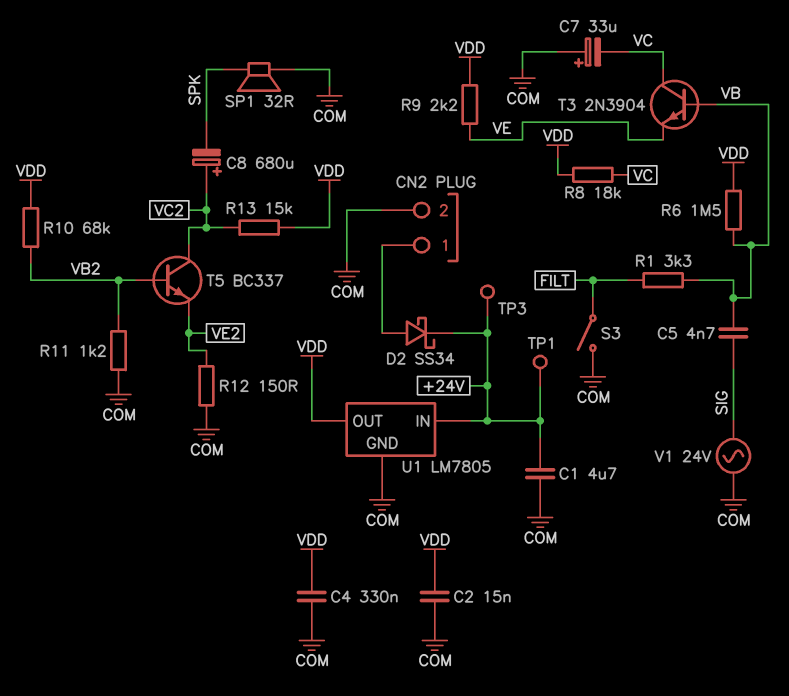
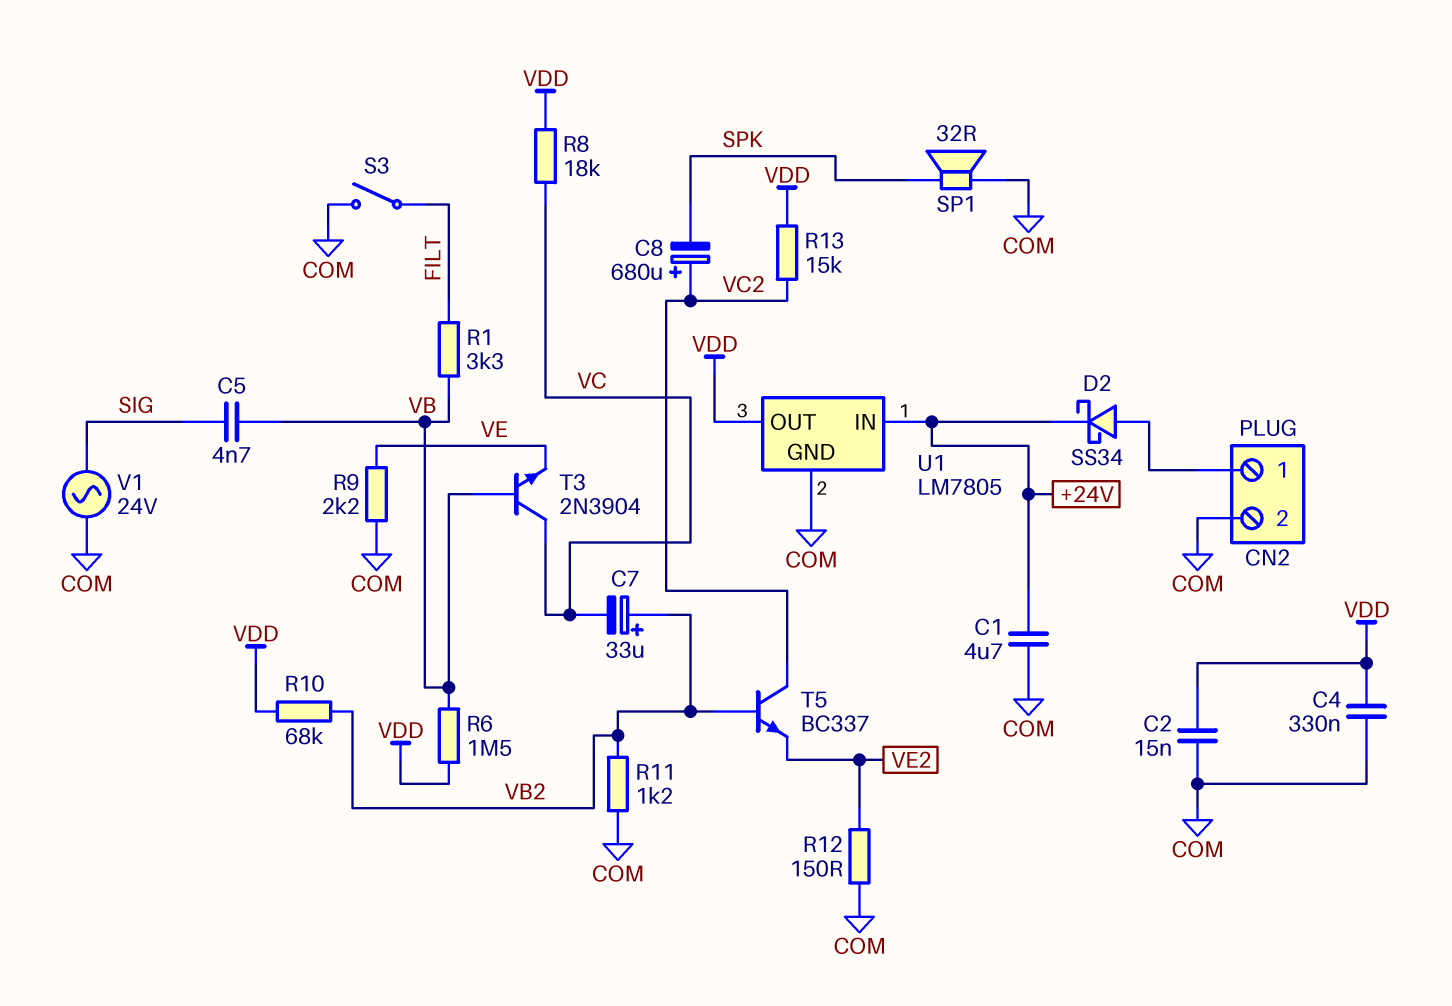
C7: 33uF (plus COM, minus VC) -> 33uF (plus VB2, minus VC)
R9: 2.2k (VDD, VE) -> 2.2k (COM, VE)
TP1: test point (+24V) -> none
TP3: test point (+24V) -> none

